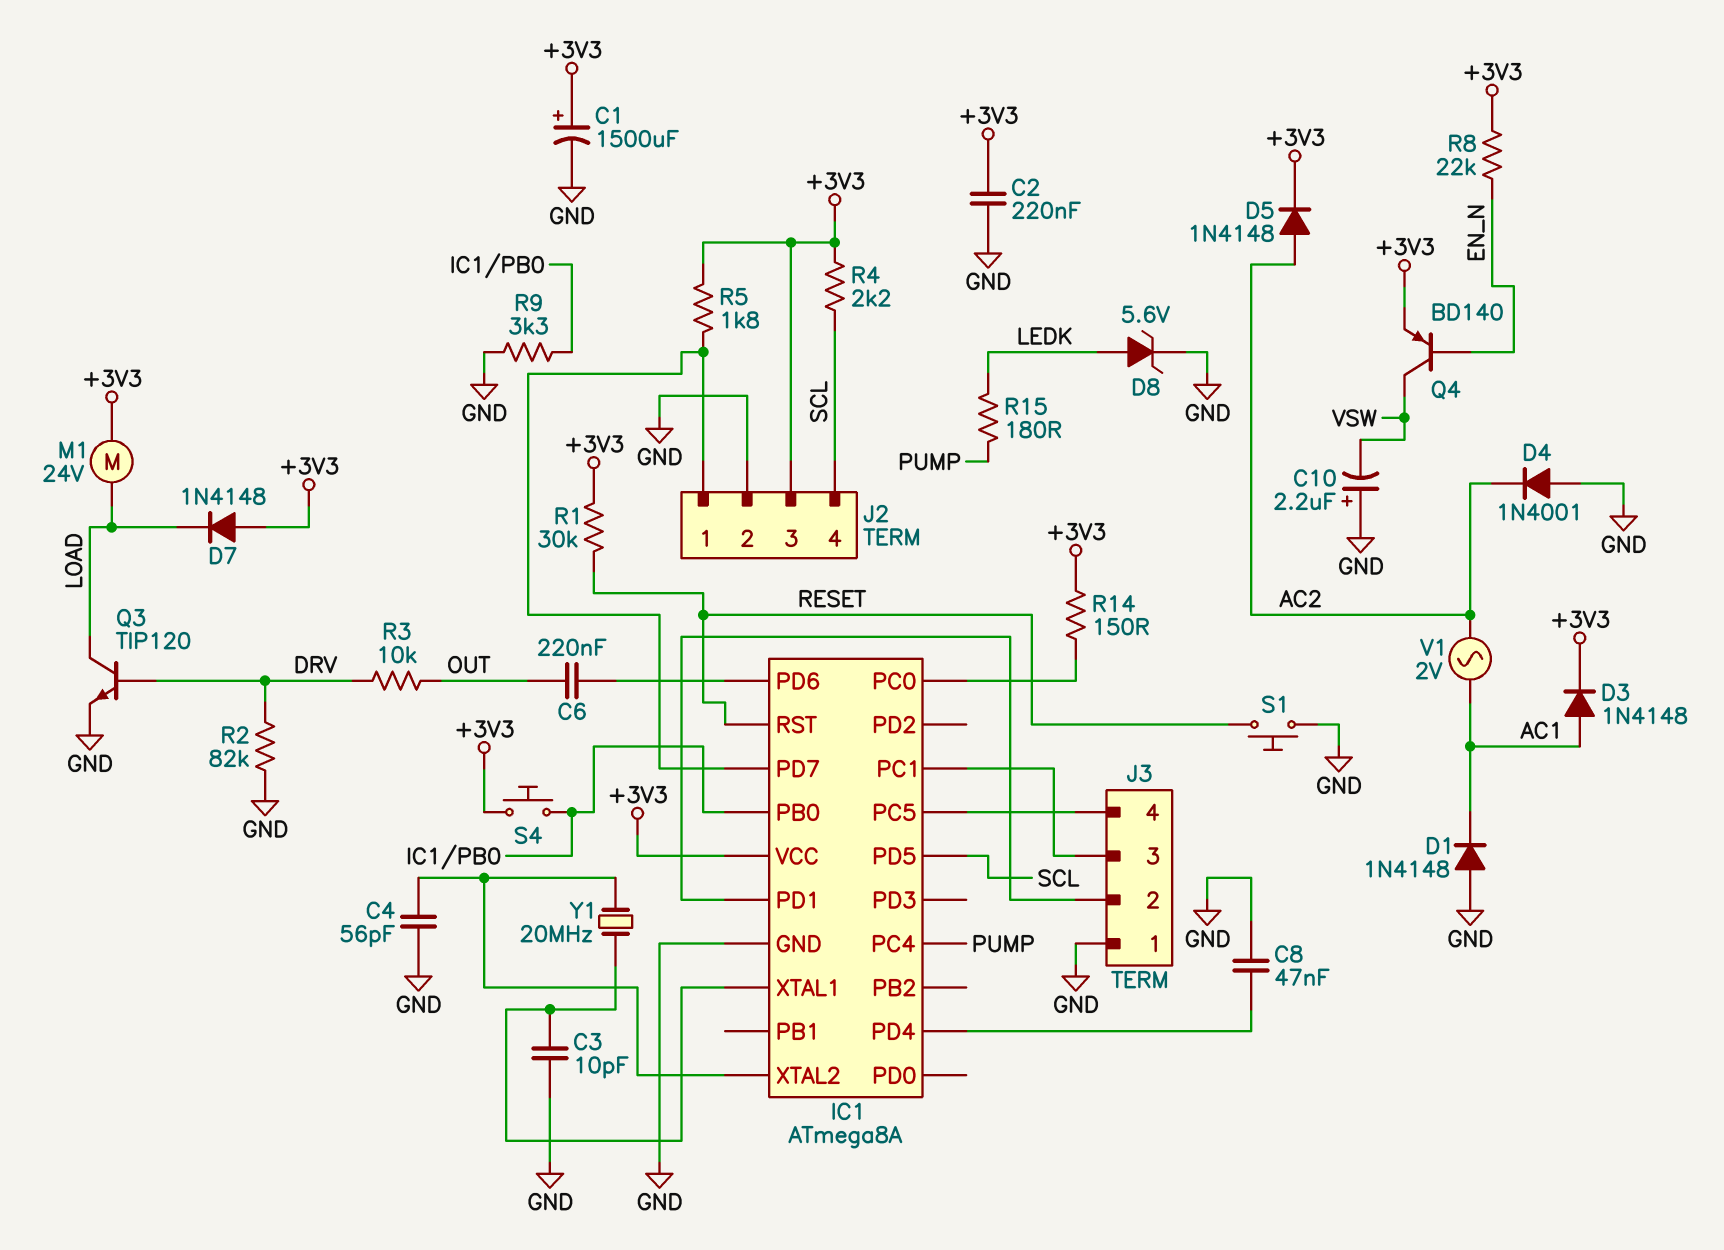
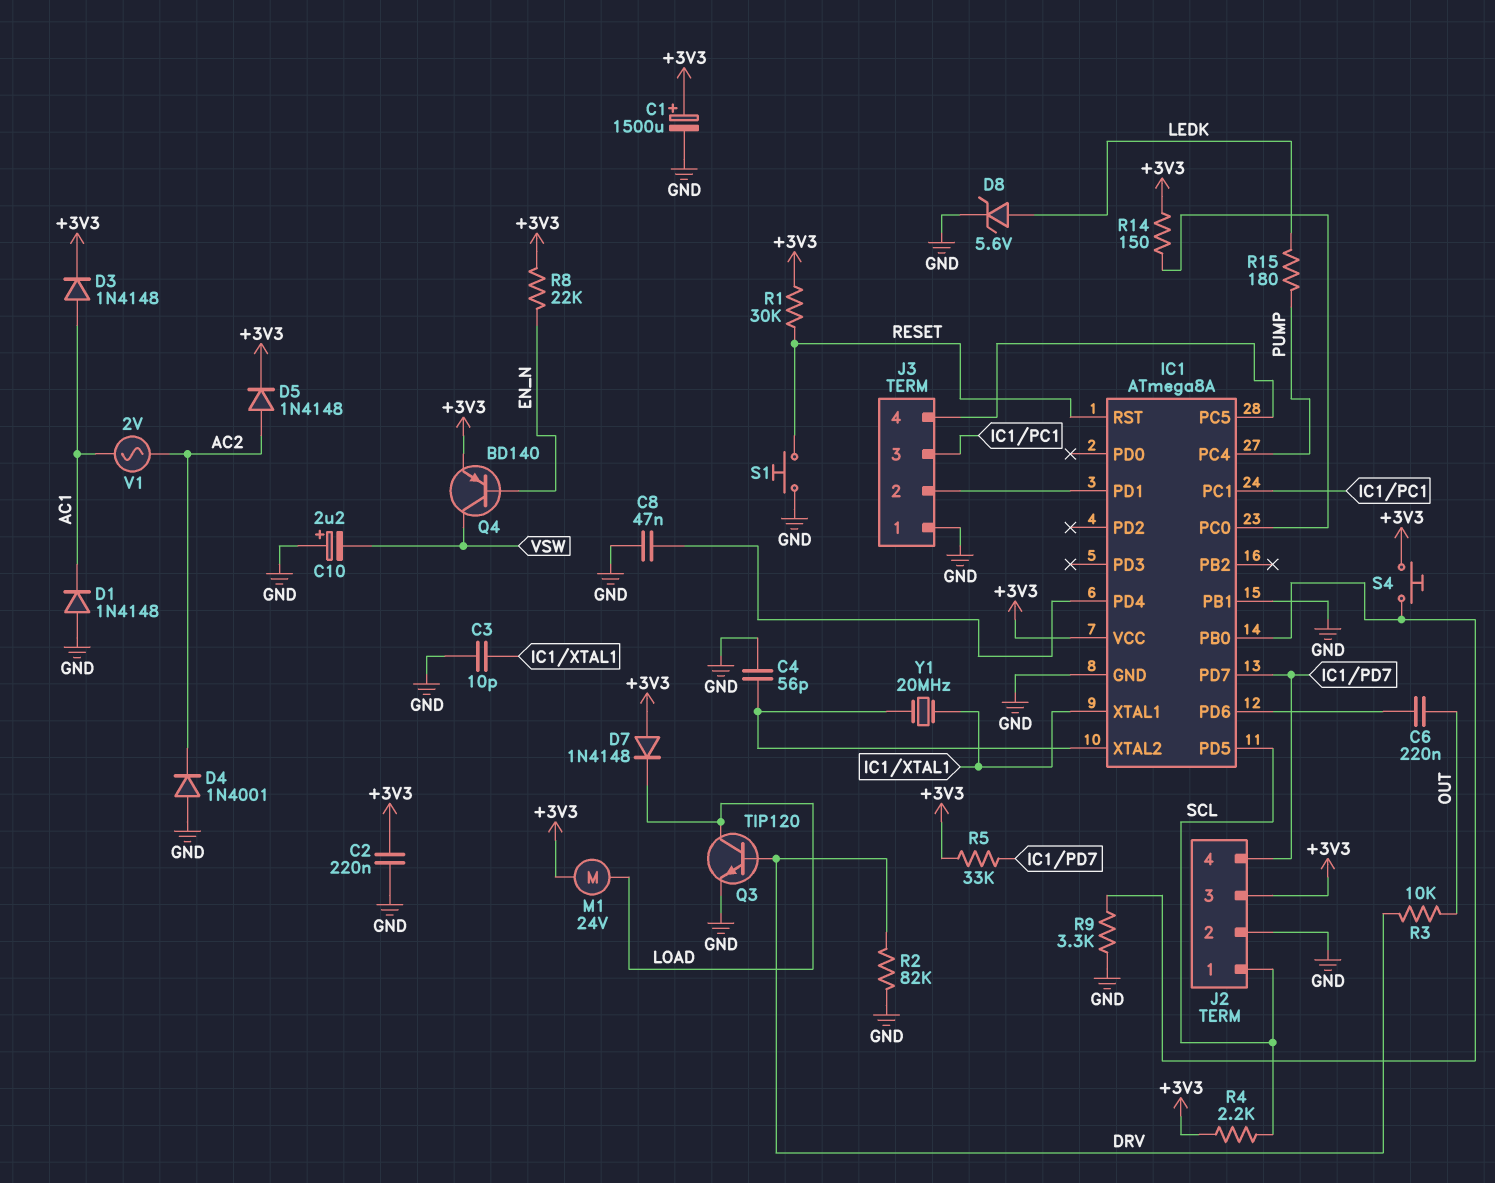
IC1 pin PB1: none -> GND
J2 pin 1: IC1/PD7 -> SCL
J2 pin 4: SCL -> IC1/PD7
R5: 1.8k (+3V3, IC1/PD7) -> 33k (+3V3, IC1/PD7)

